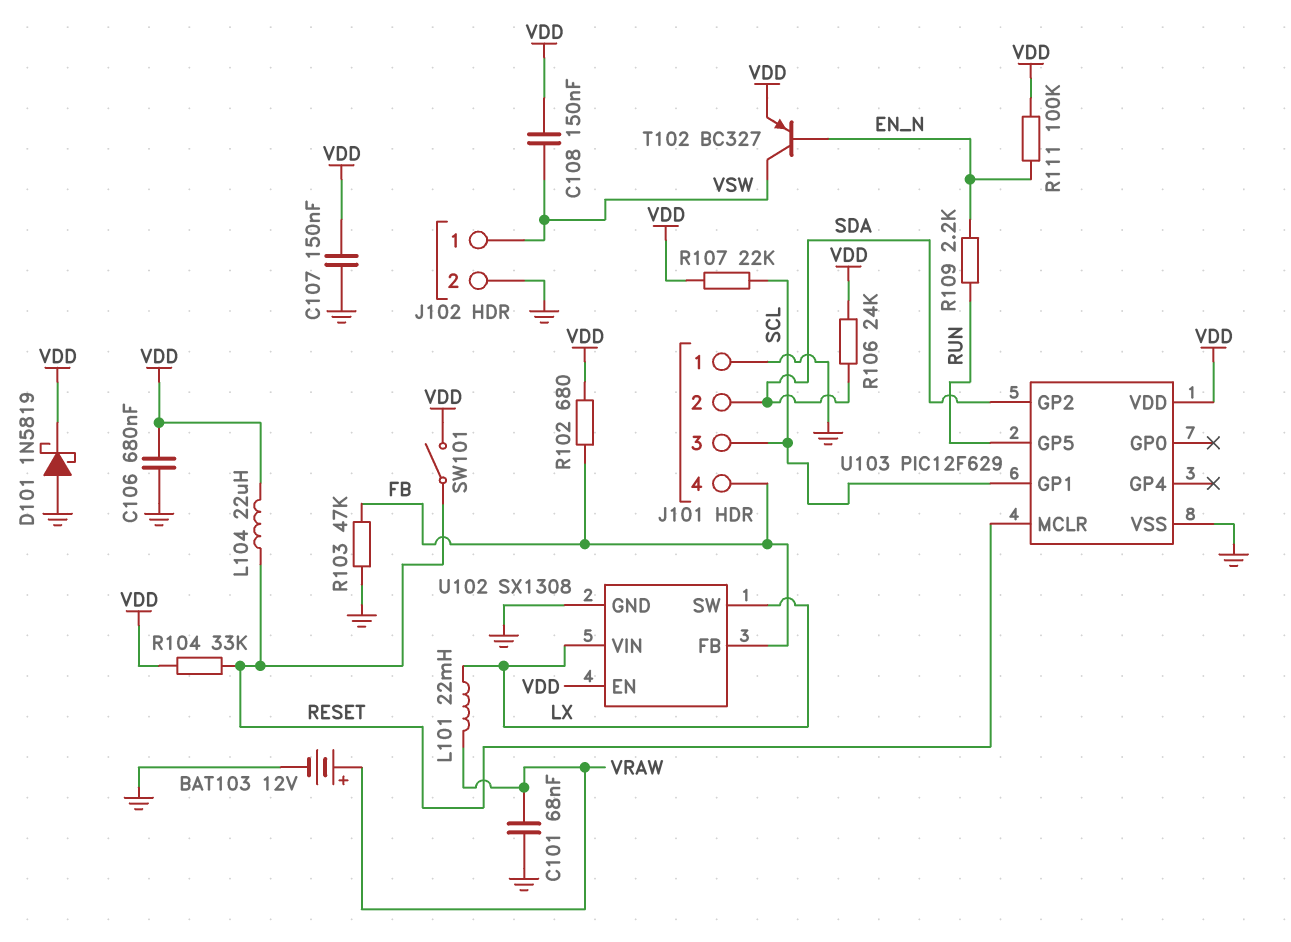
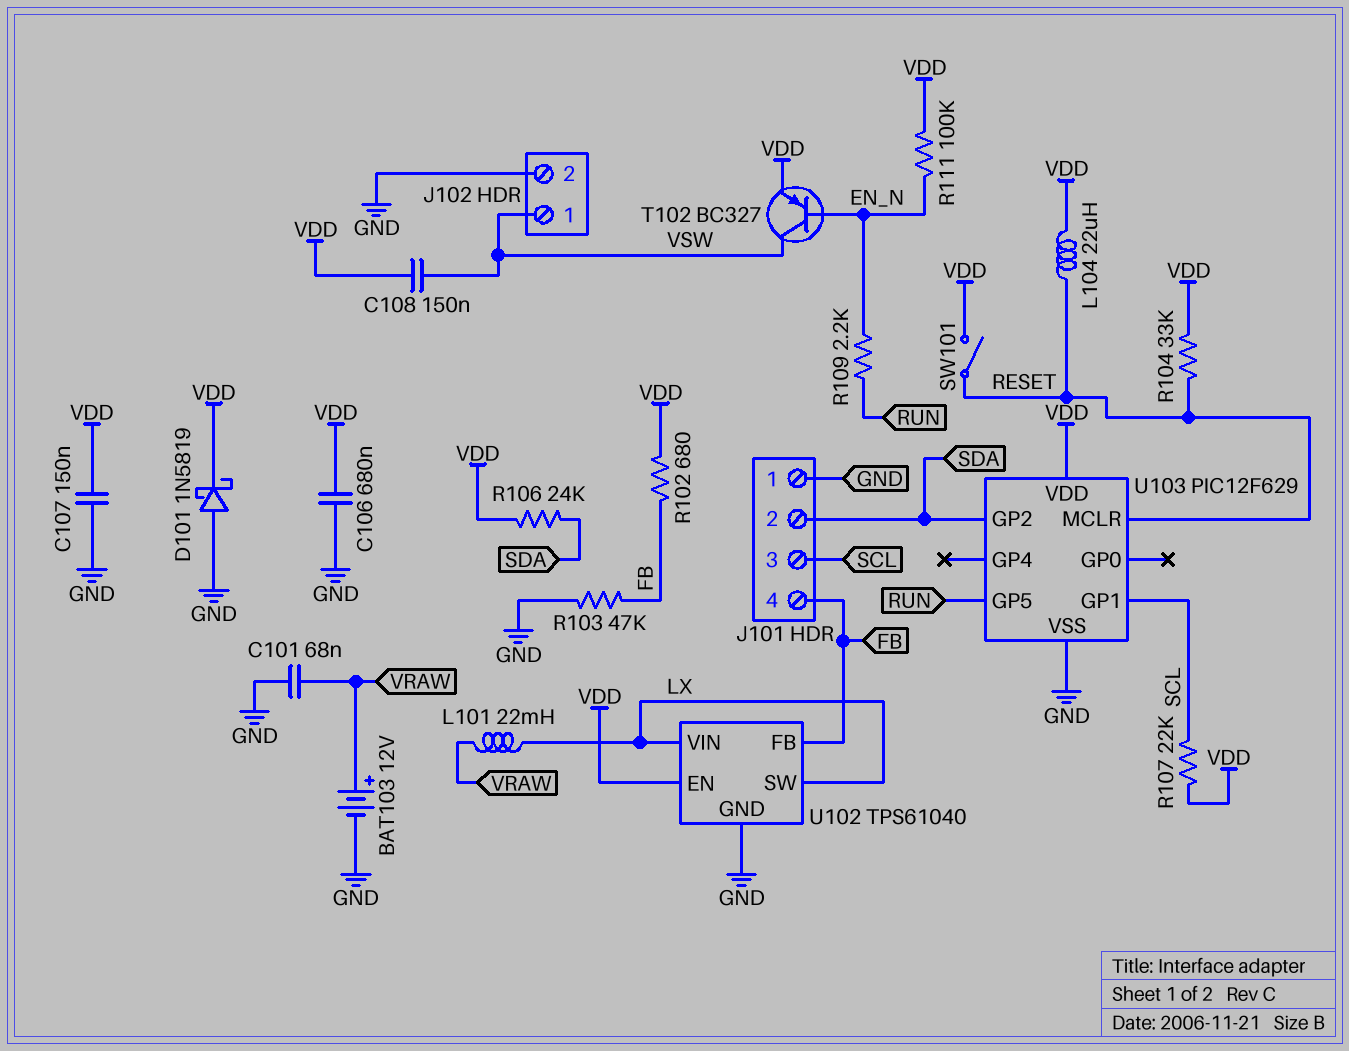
U102: SX1308 -> TPS61040

